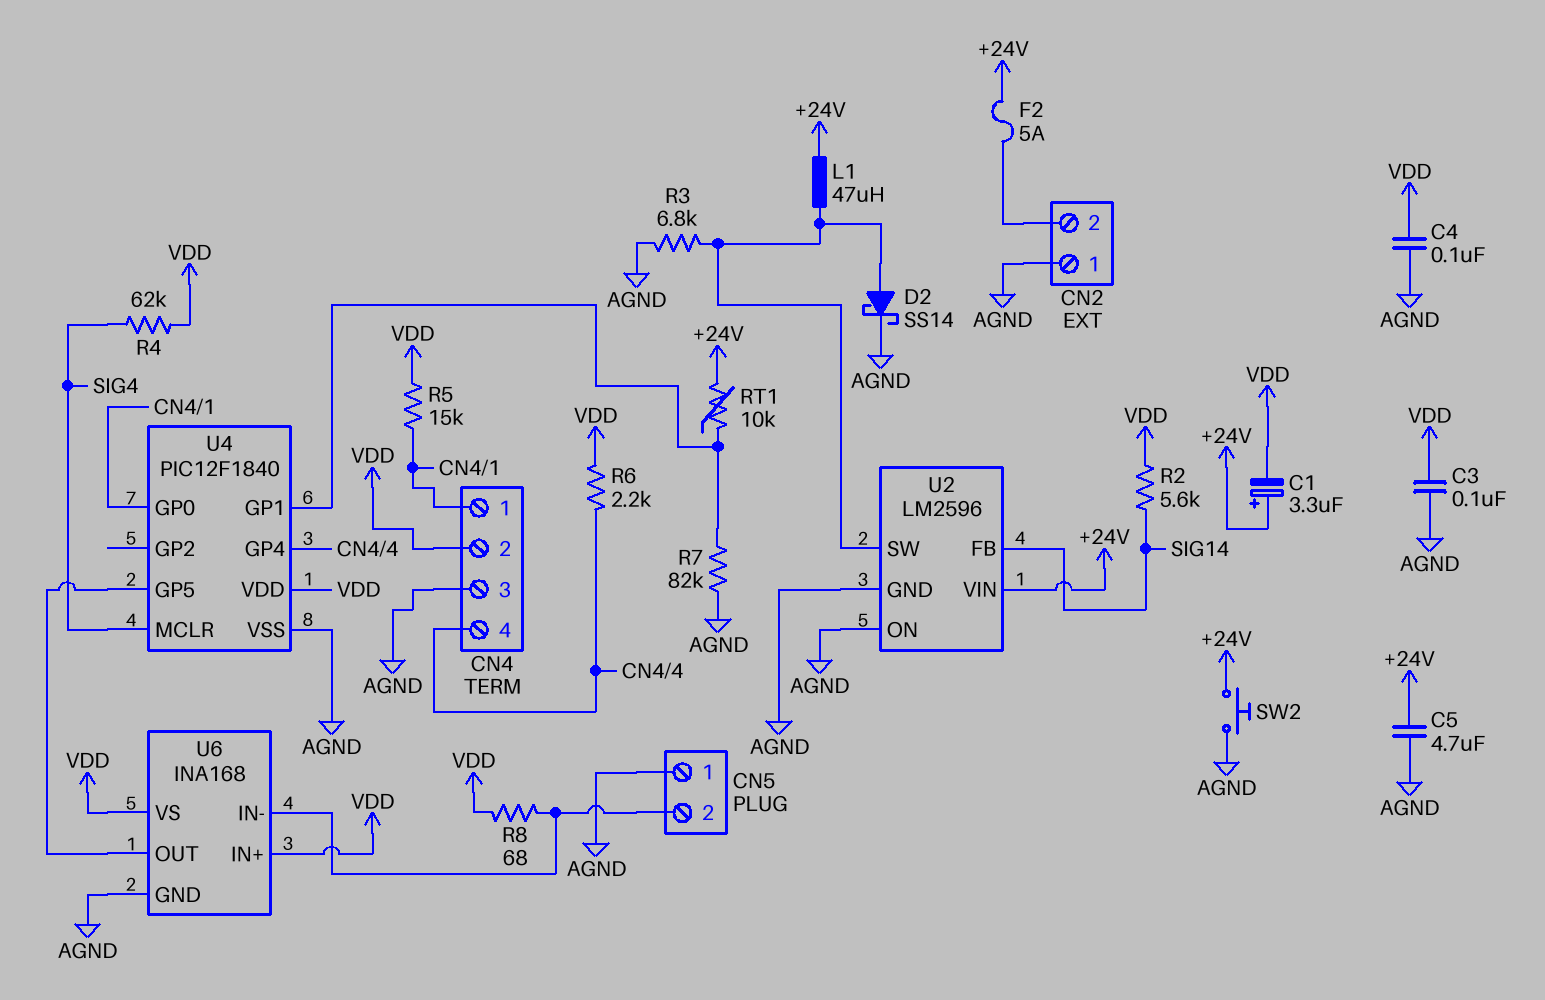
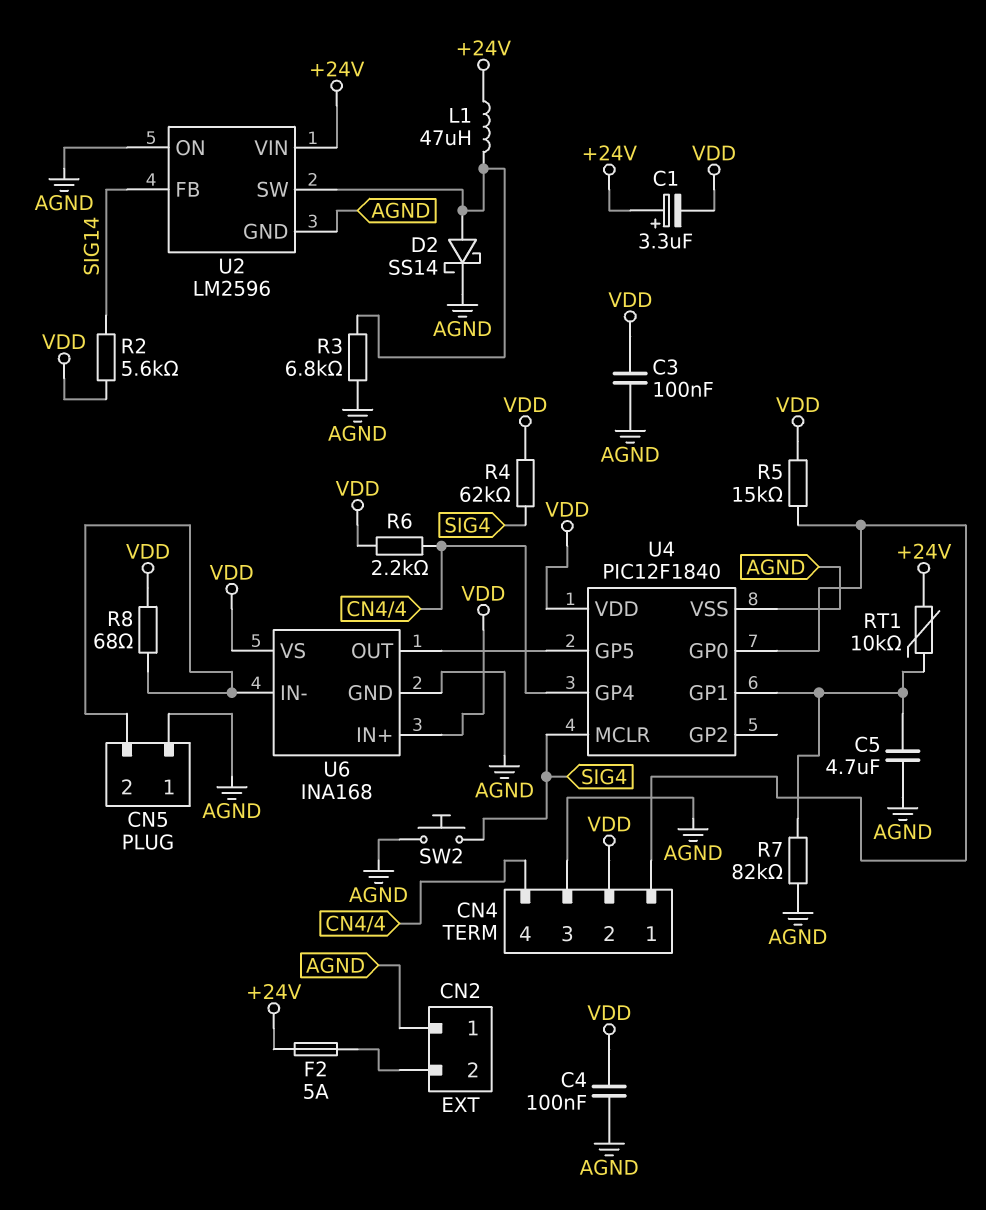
C5: 4.7uF (+24V, AGND) -> 4.7uF (AGND, U4/GP1)
SW2: button (+24V, AGND) -> button (AGND, SIG4)

